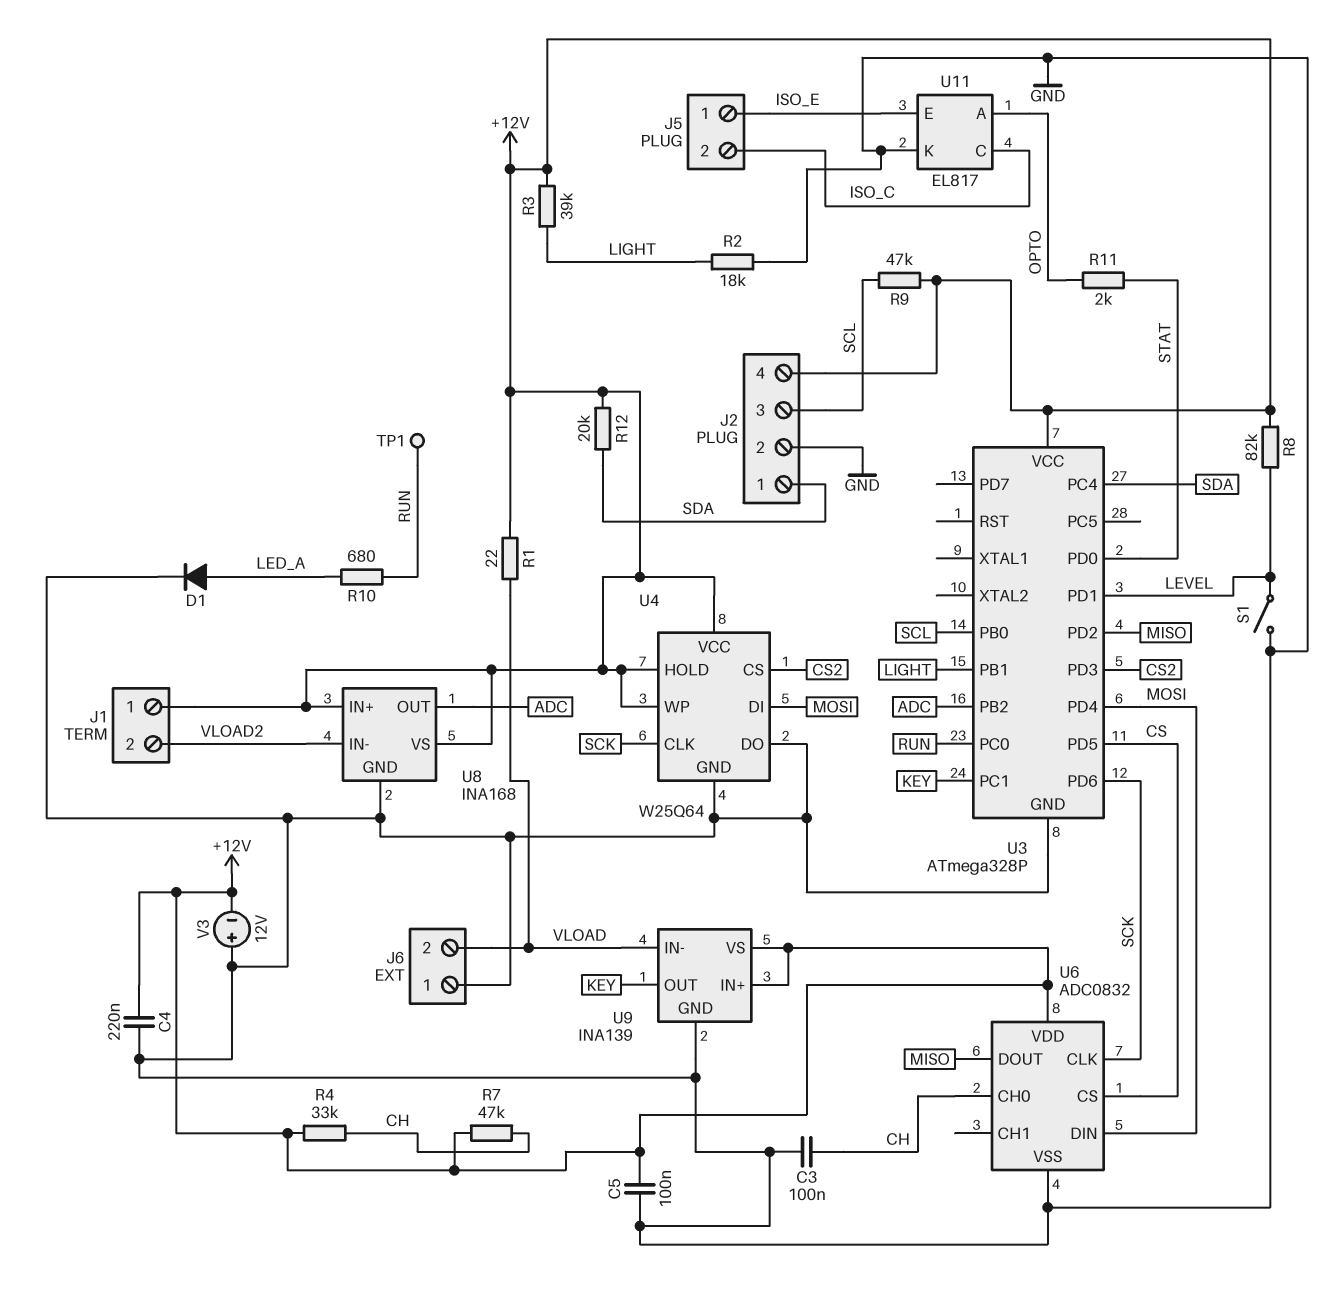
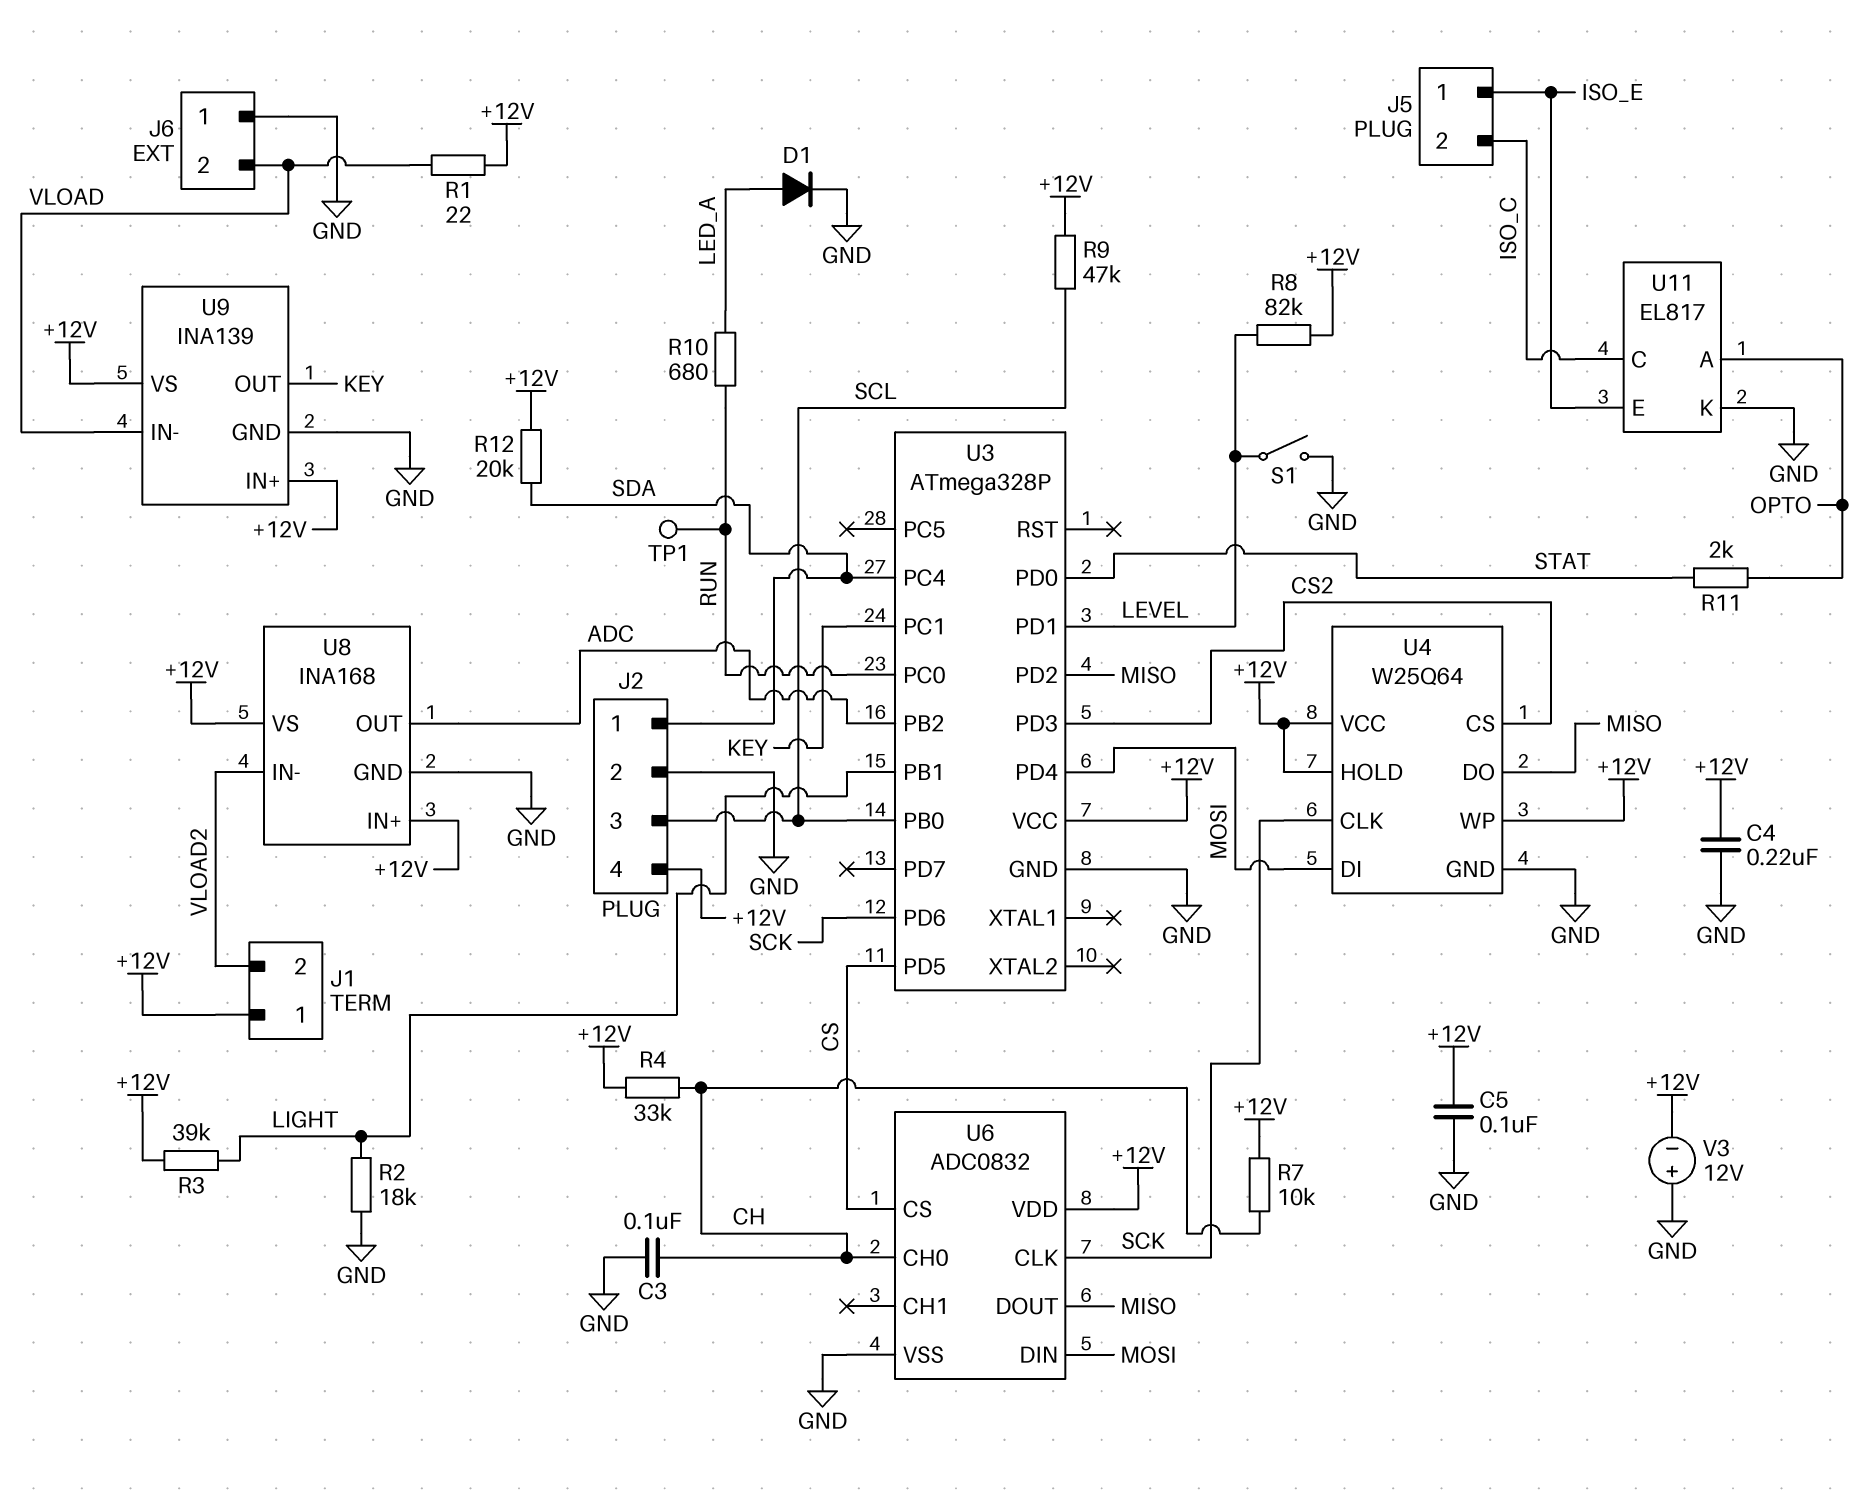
R7: 47k (+12V, CH) -> 10k (+12V, CH)
U4 pin DO: GND -> MISO

